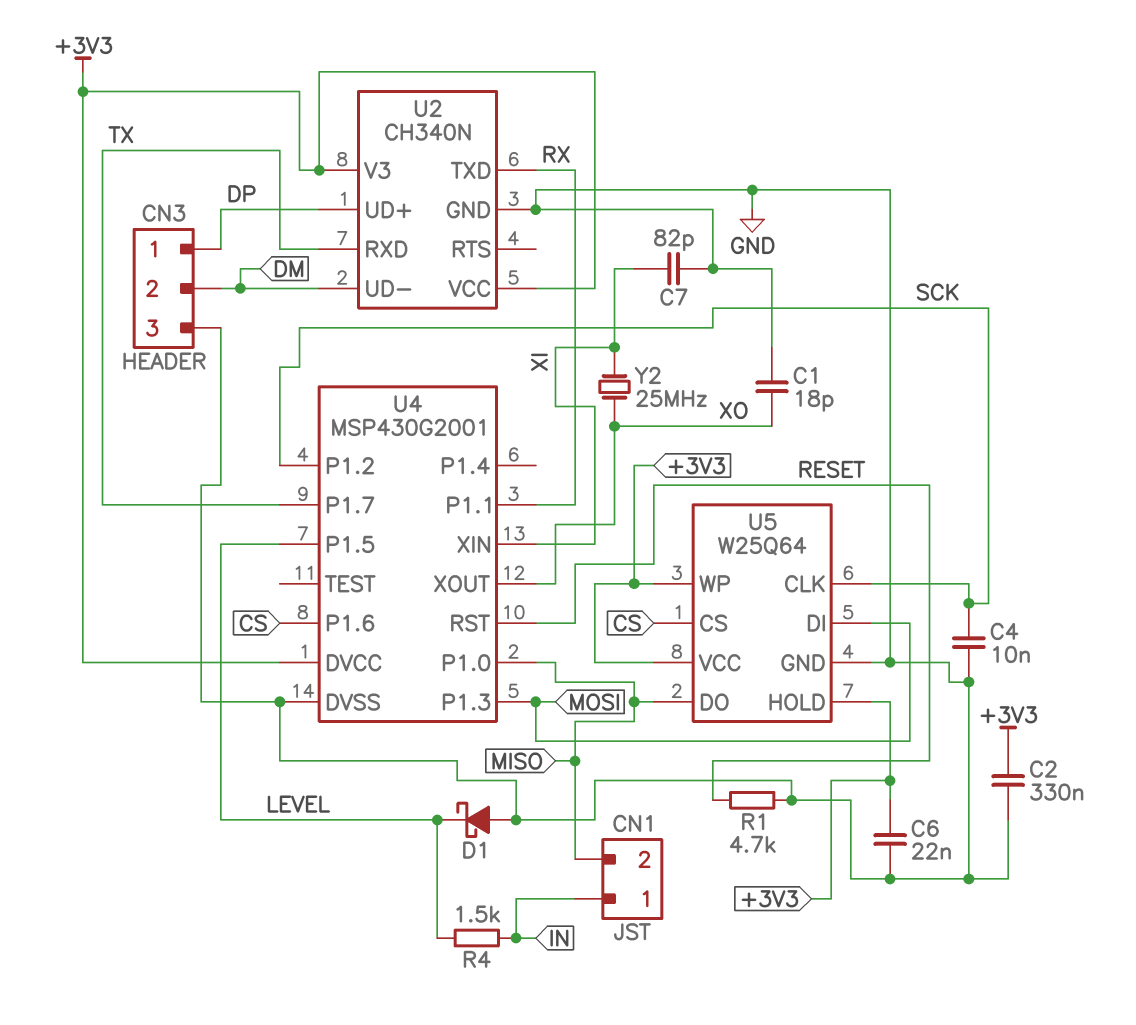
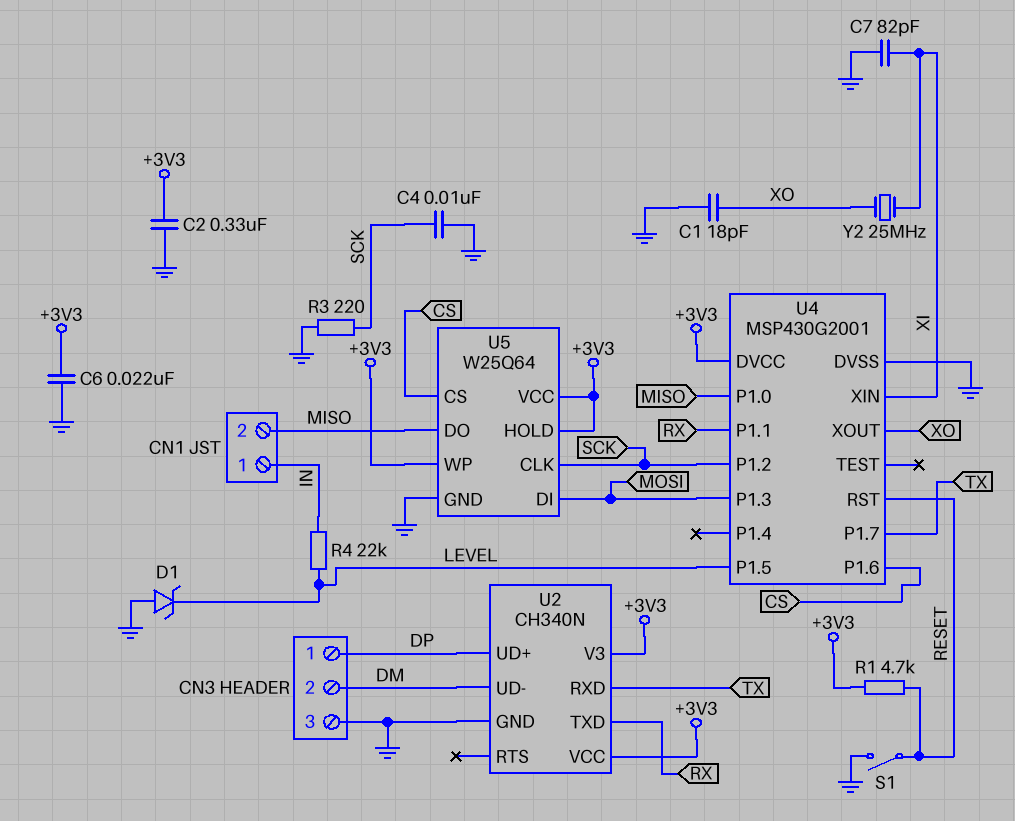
D1: schottky (A GND, K LEVEL) -> zener (A GND, K LEVEL)
R1: 4.7k (GND, RESET) -> 4.7k (+3V3, RESET)
R3: none -> 220 (GND, SCK)
R4: 1.5k (IN, LEVEL) -> 22k (IN, LEVEL)
S1: none -> switch (GND, RESET)

